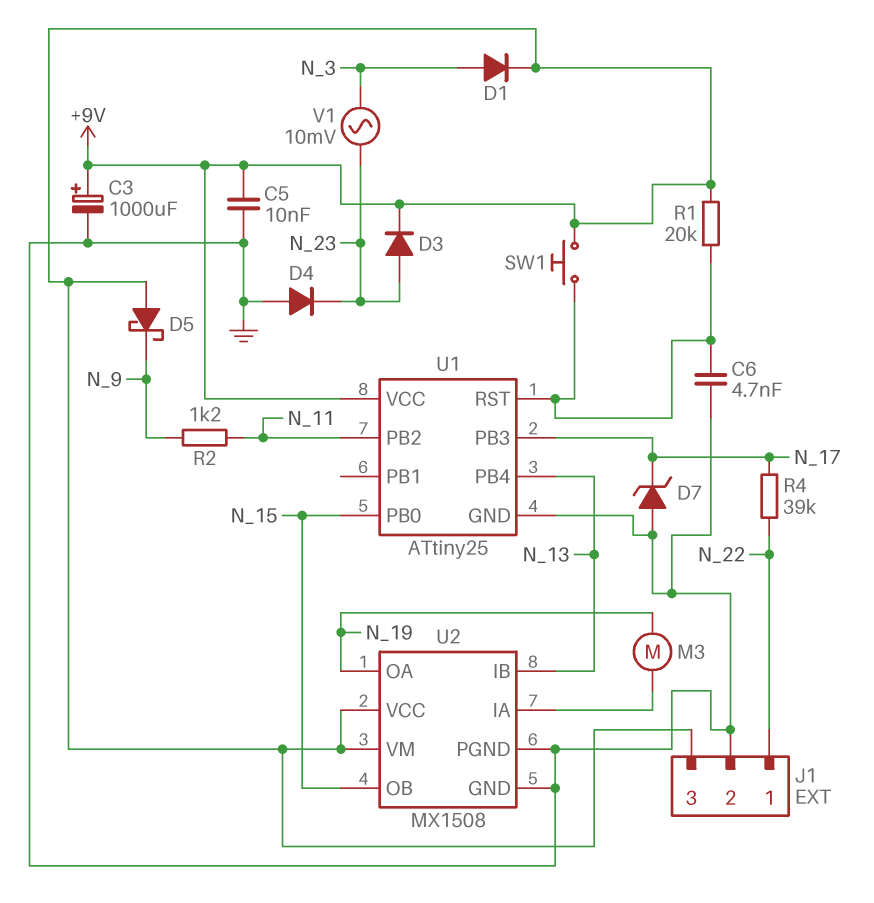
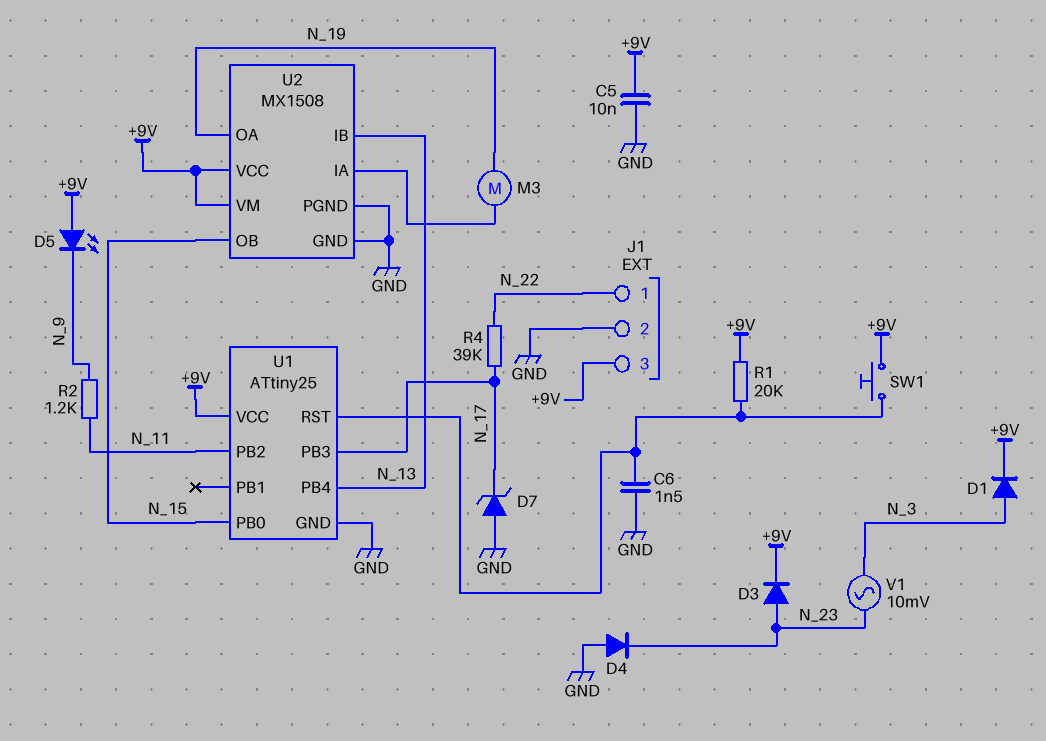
C3: 1000uF (plus +9V, minus GND) -> none
C6: 4.7nF (GND, U1/RST) -> 1.5nF (GND, U1/RST)
D5: schottky (A +9V, K N_9) -> LED (A +9V, K N_9)

